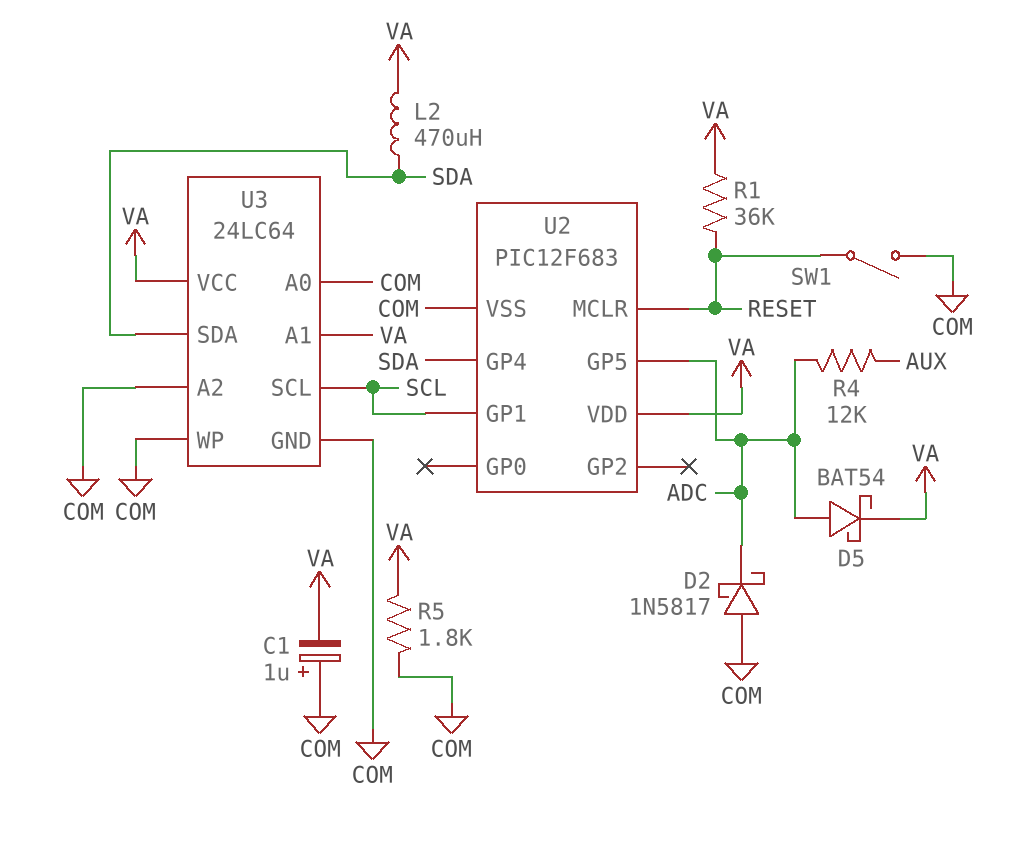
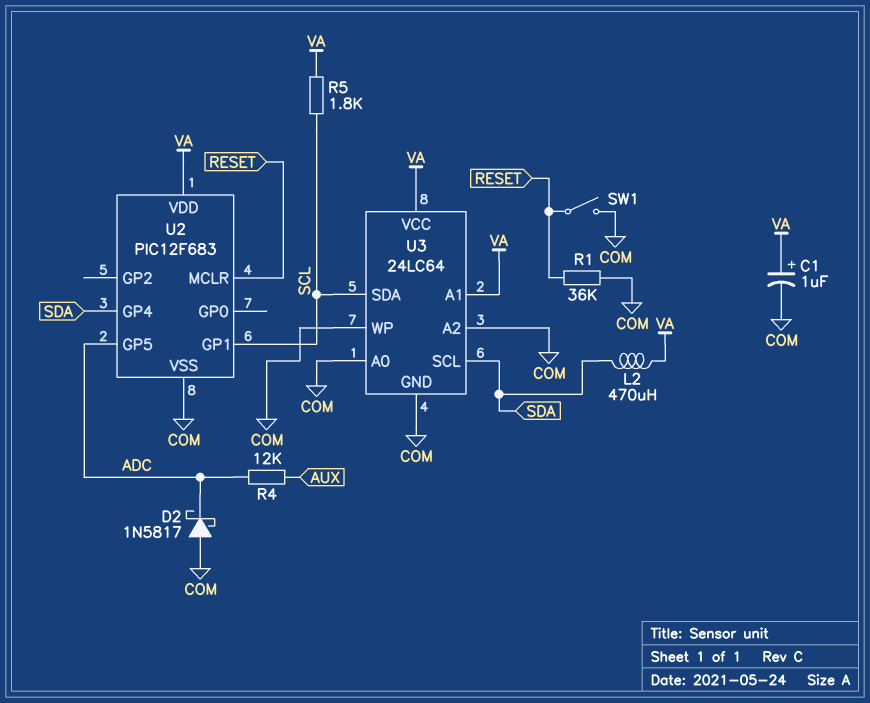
C1: 1uF (plus COM, minus VA) -> 1uF (plus VA, minus COM)
D5: schottky BAT54 (A ADC, K VA) -> none
R1: 36k (RESET, VA) -> 36k (COM, RESET)
R5: 1.8k (COM, VA) -> 1.8k (SCL, VA)
U3 pin SCL: SCL -> SDA
U3 pin SDA: SDA -> SCL

